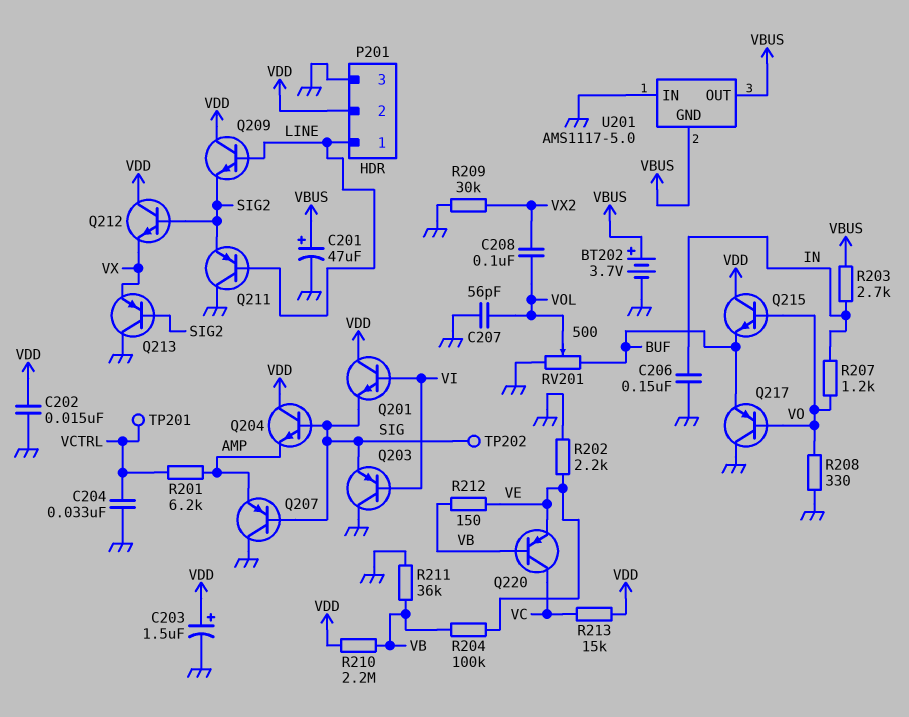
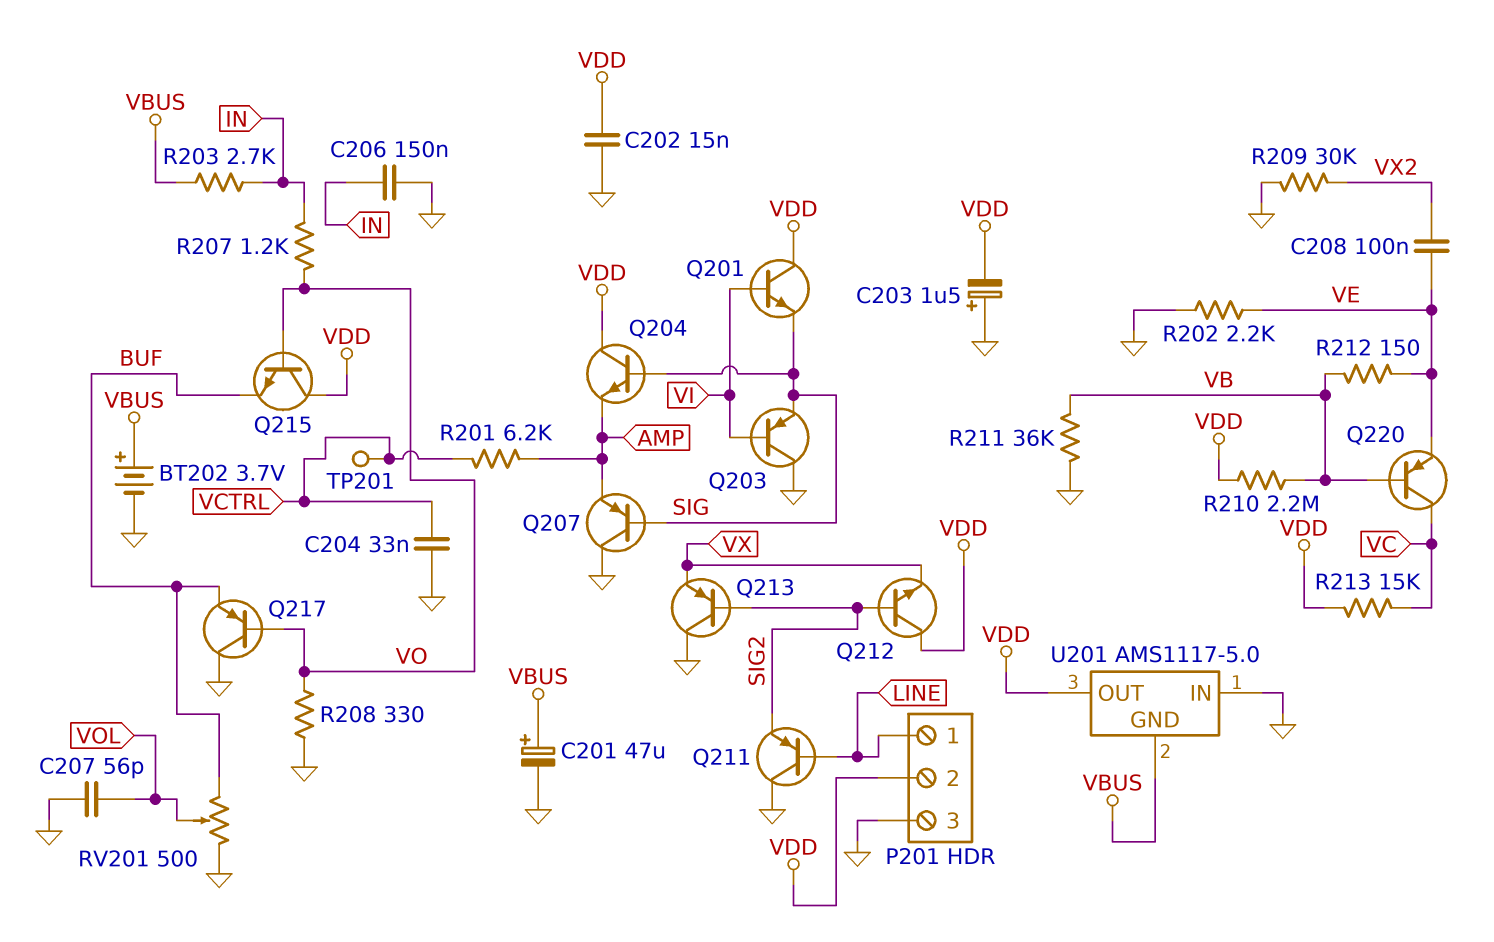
C203: 1.5uF (plus VDD, minus GND) -> 1.5uF (plus GND, minus VDD)
C208: 100nF (VOL, VX2) -> 100nF (VE, VX2)
Q209: NPN (B LINE, C VDD, E SIG2) -> none
R204: 100k (VB, VE) -> none
TP202: test point (SIG) -> none
U201 pin OUT: VBUS -> VDD

